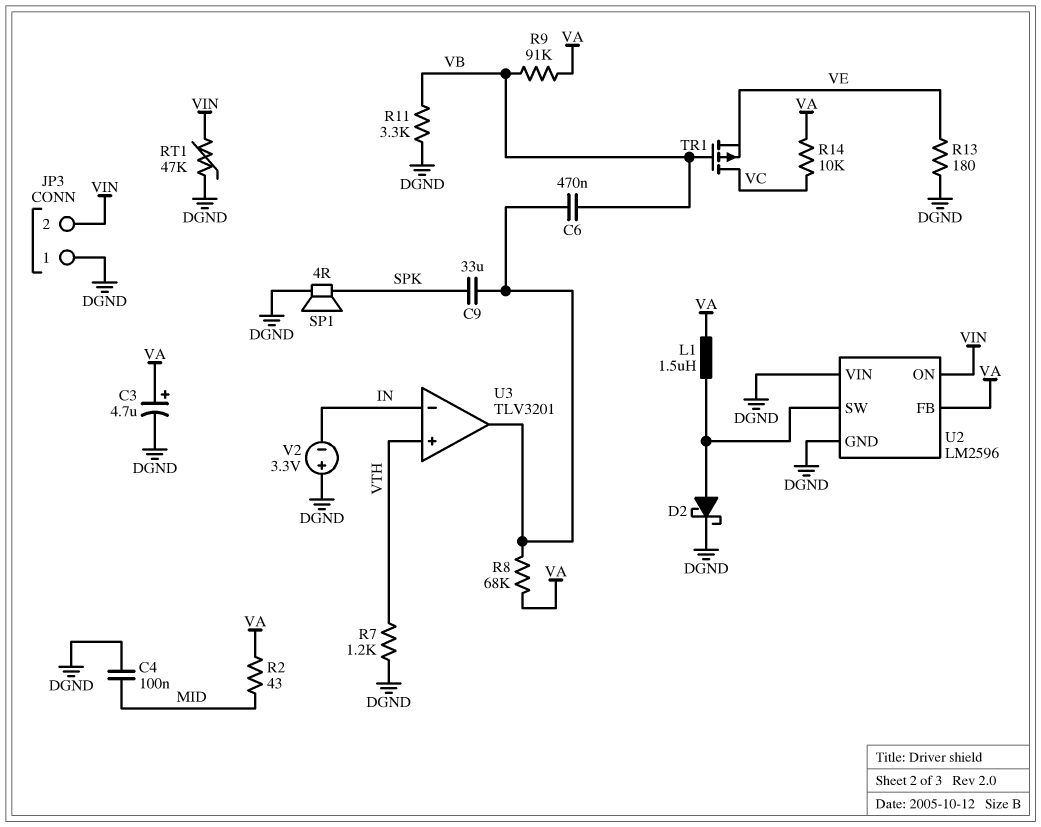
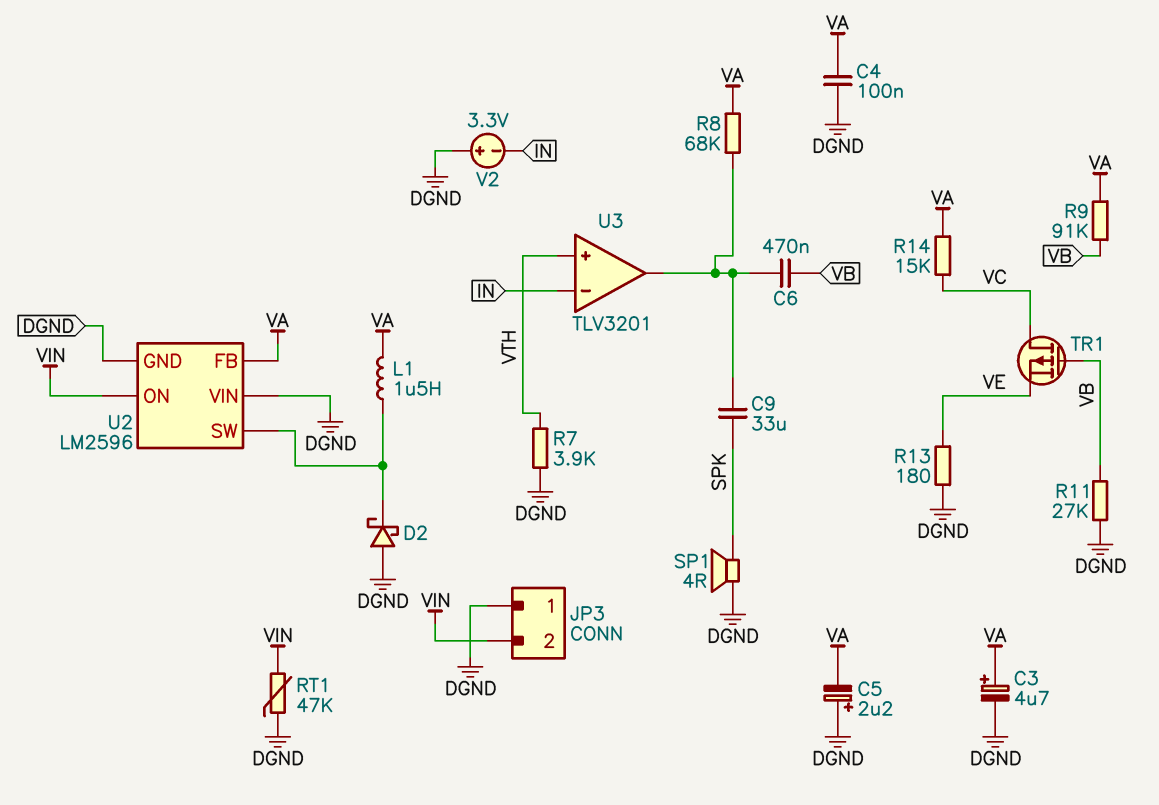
C4: 100nF (DGND, MID) -> 100nF (DGND, VA)
C5: none -> 2.2uF (plus DGND, minus VA)
D2: schottky (A U2/SW, K DGND) -> schottky (A DGND, K U2/SW)
R2: 43 (MID, VA) -> none
R7: 1.2k (DGND, VTH) -> 3.9k (DGND, VTH)
R11: 3.3k (DGND, VB) -> 27k (DGND, VB)
R14: 10k (VA, VC) -> 15k (VA, VC)

